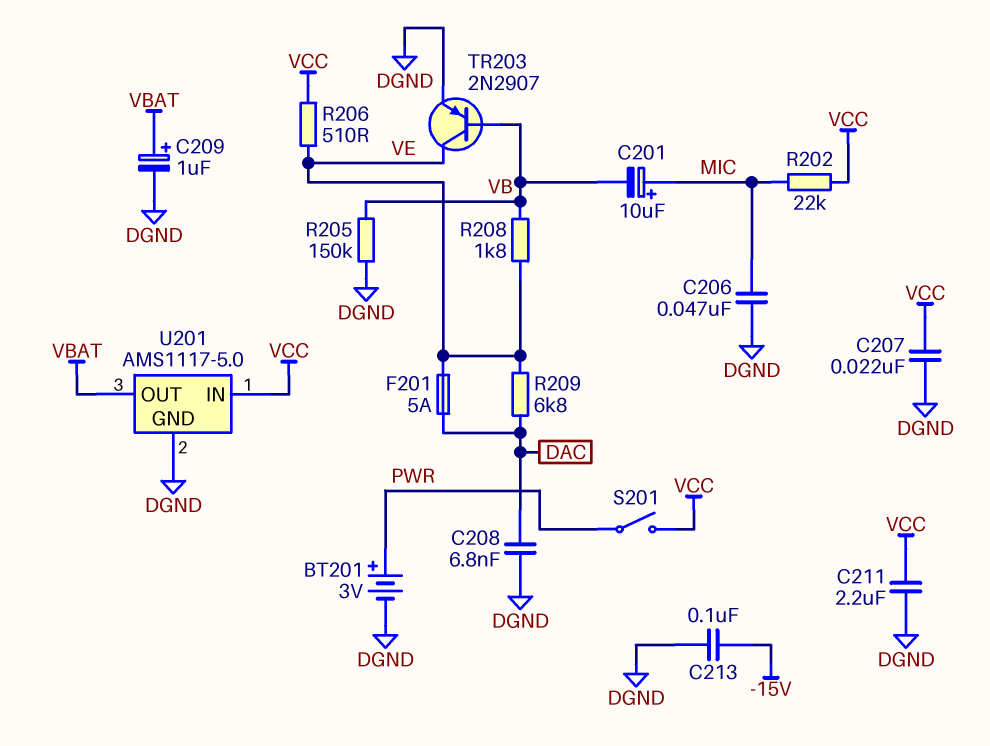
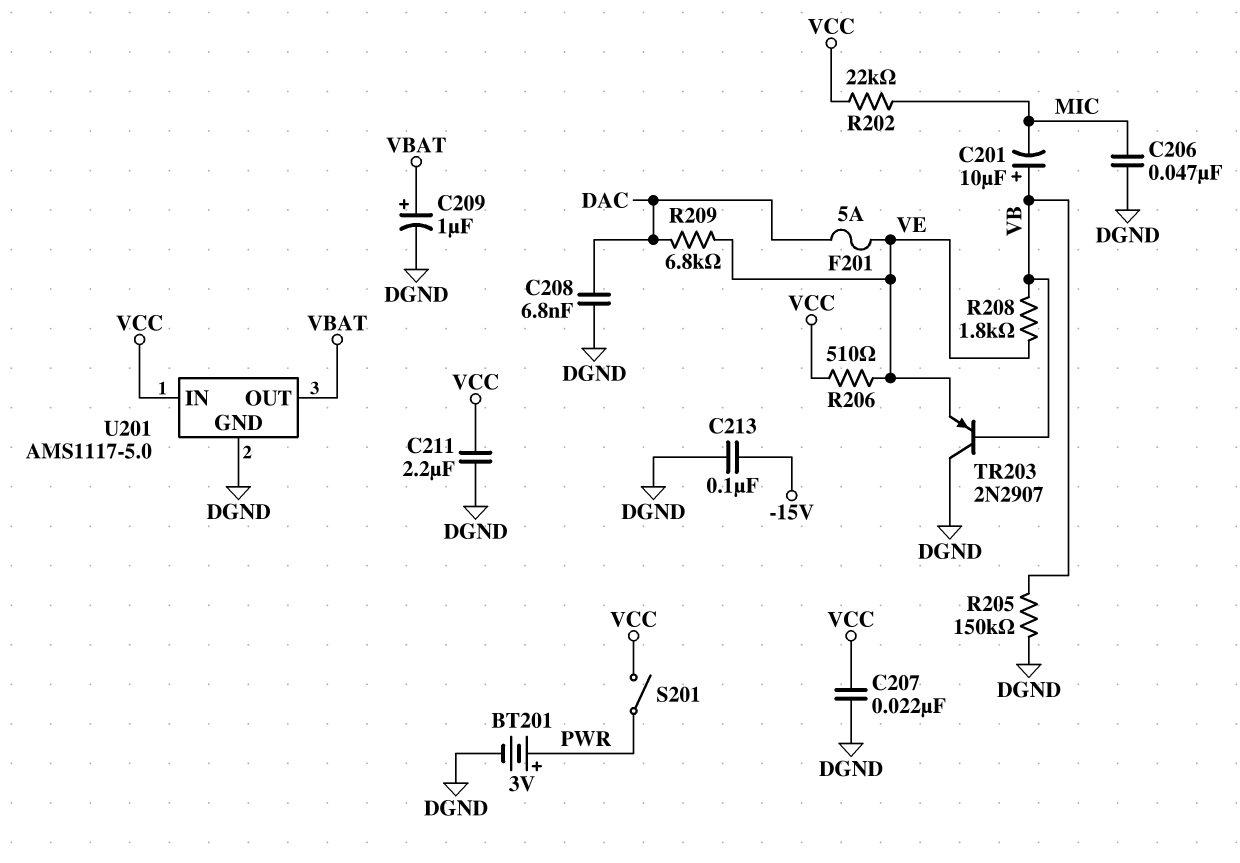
C201: 10uF (plus MIC, minus VB) -> 10uF (plus VB, minus MIC)
TR203: PNP 2N2907 (B VB, C VE, E DGND) -> PNP 2N2907 (B VB, C DGND, E VE)

